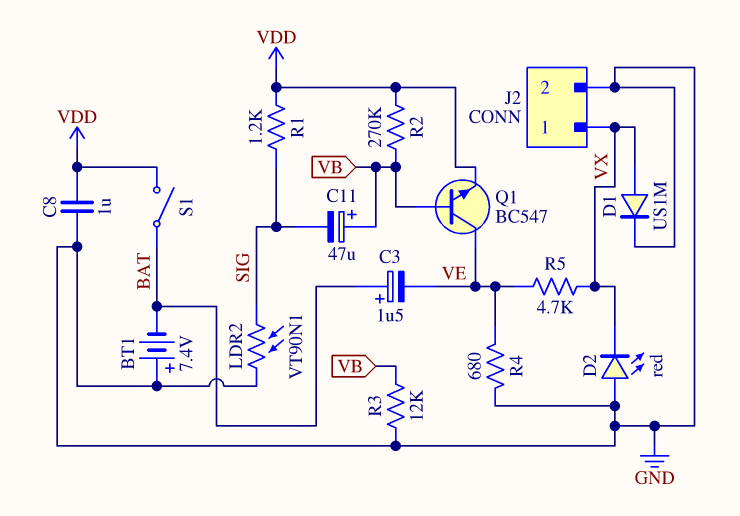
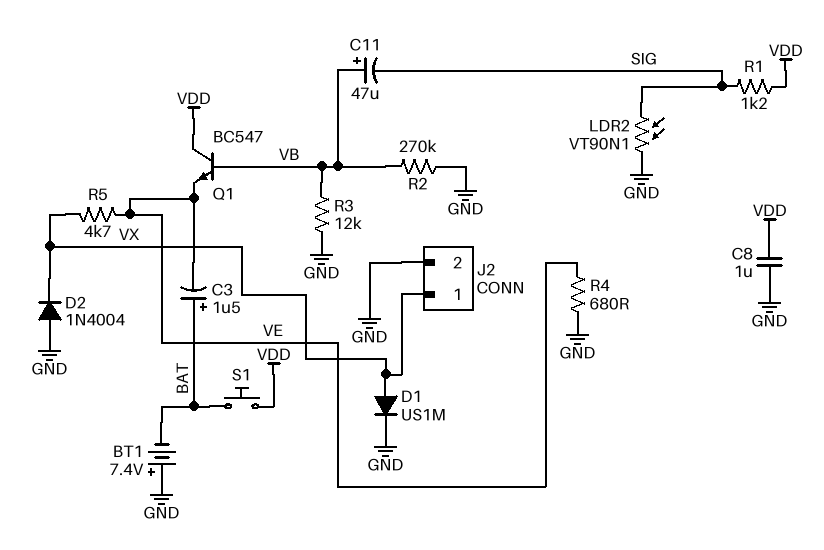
D2: LED red (A GND, K VX) -> diode 1N4004 (A GND, K VX)
Q1: NPN BC547 (B VB, C VE, E VDD) -> NPN BC547 (B VB, C VDD, E VE)
R2: 270k (VB, VDD) -> 270k (GND, VB)
S1: switch (BAT, VDD) -> button (BAT, VDD)

